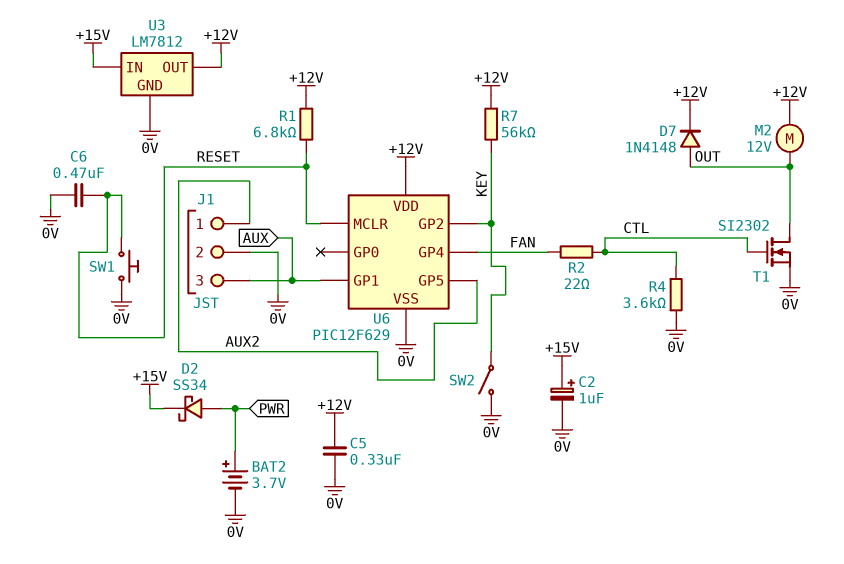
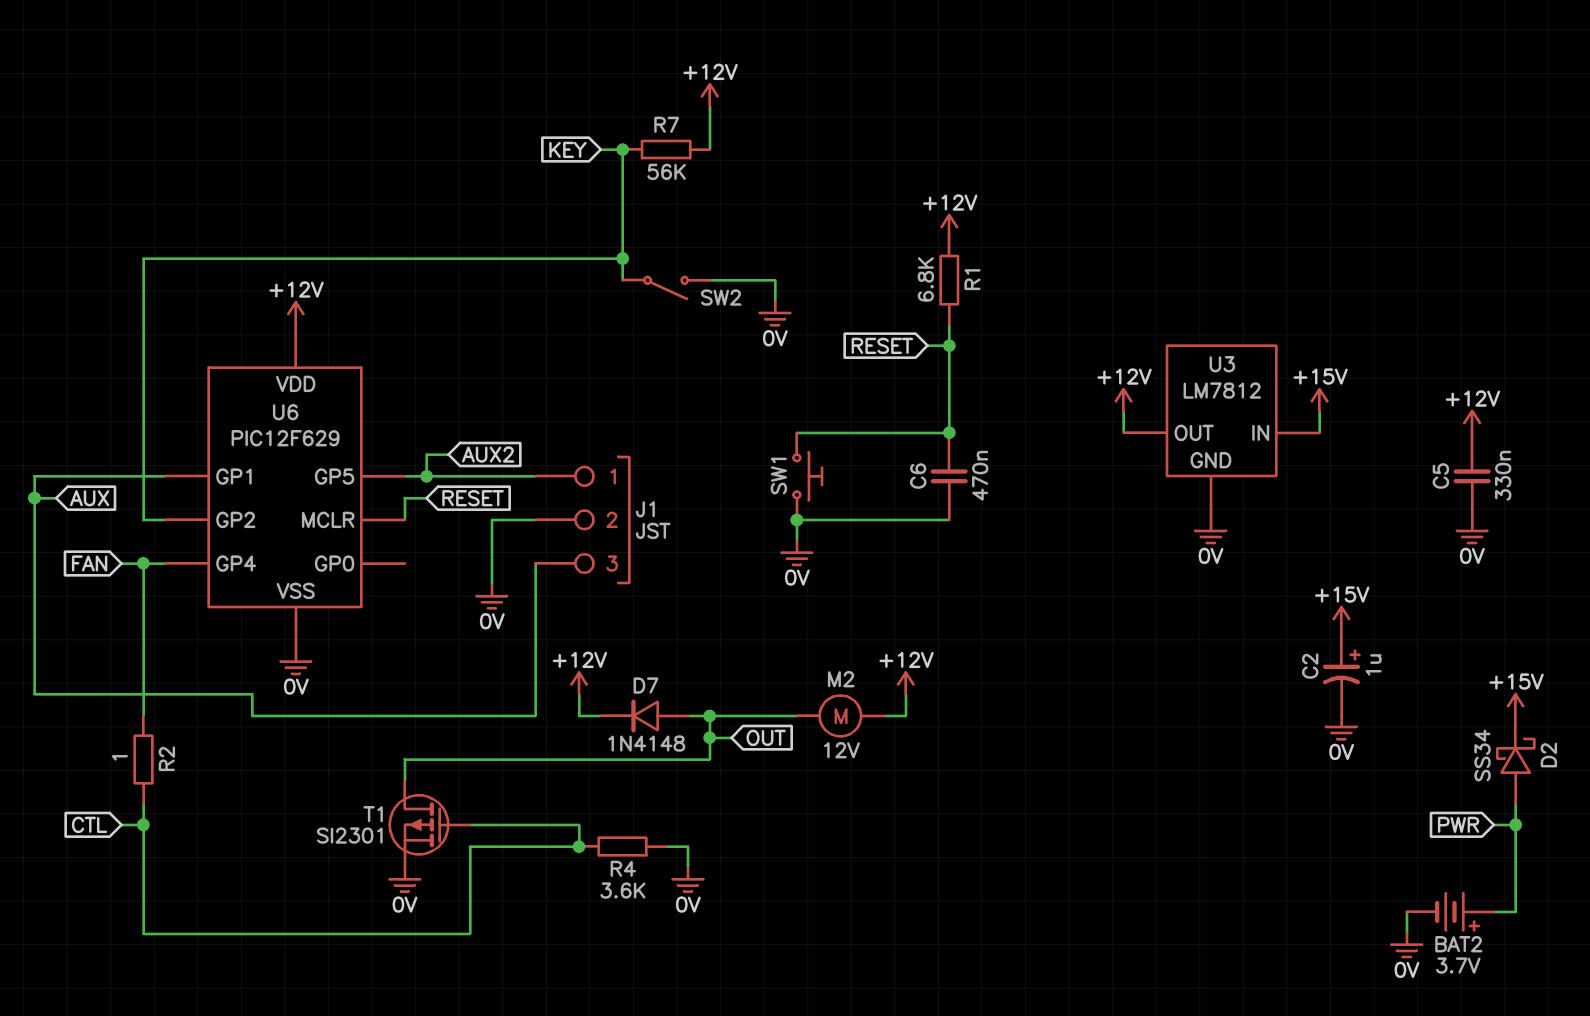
R2: 22 (CTL, FAN) -> 1 (CTL, FAN)
T1: NMOS SI2302 (G CTL, D OUT, S 0V) -> PMOS SI2301 (G CTL, D OUT, S 0V)

